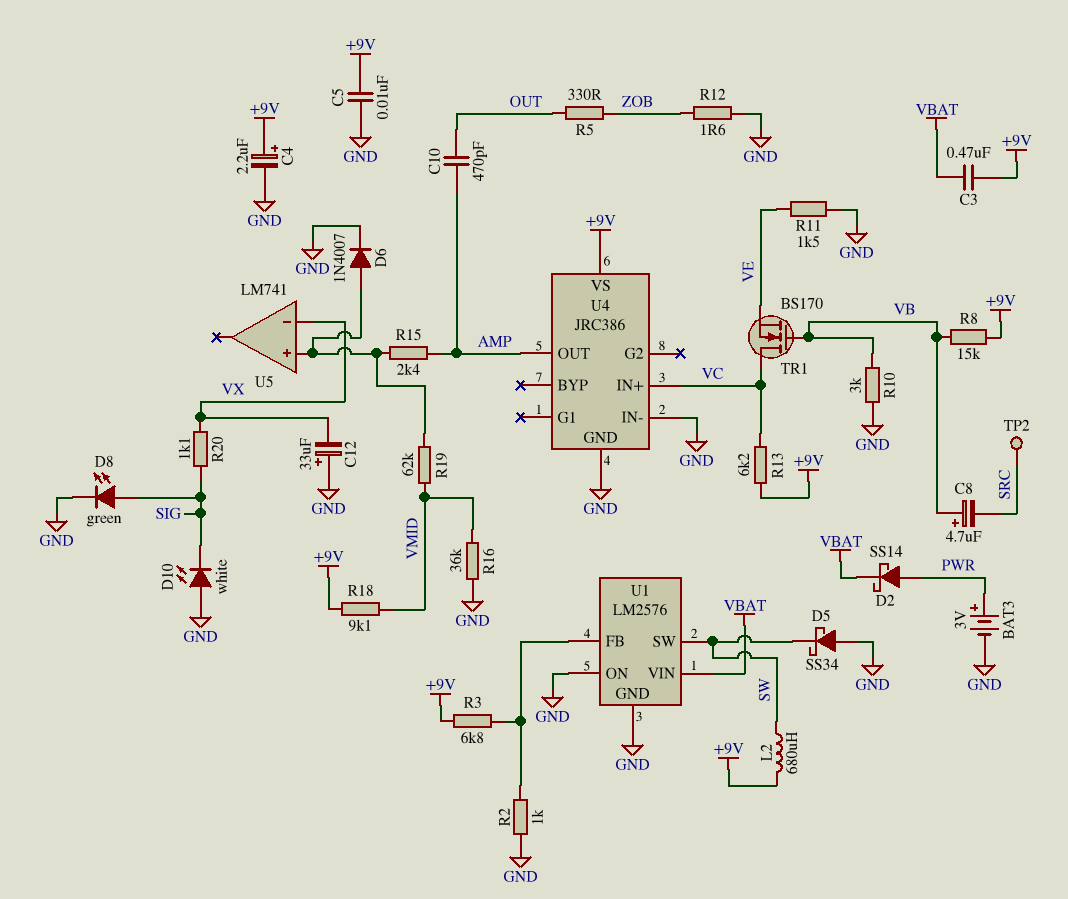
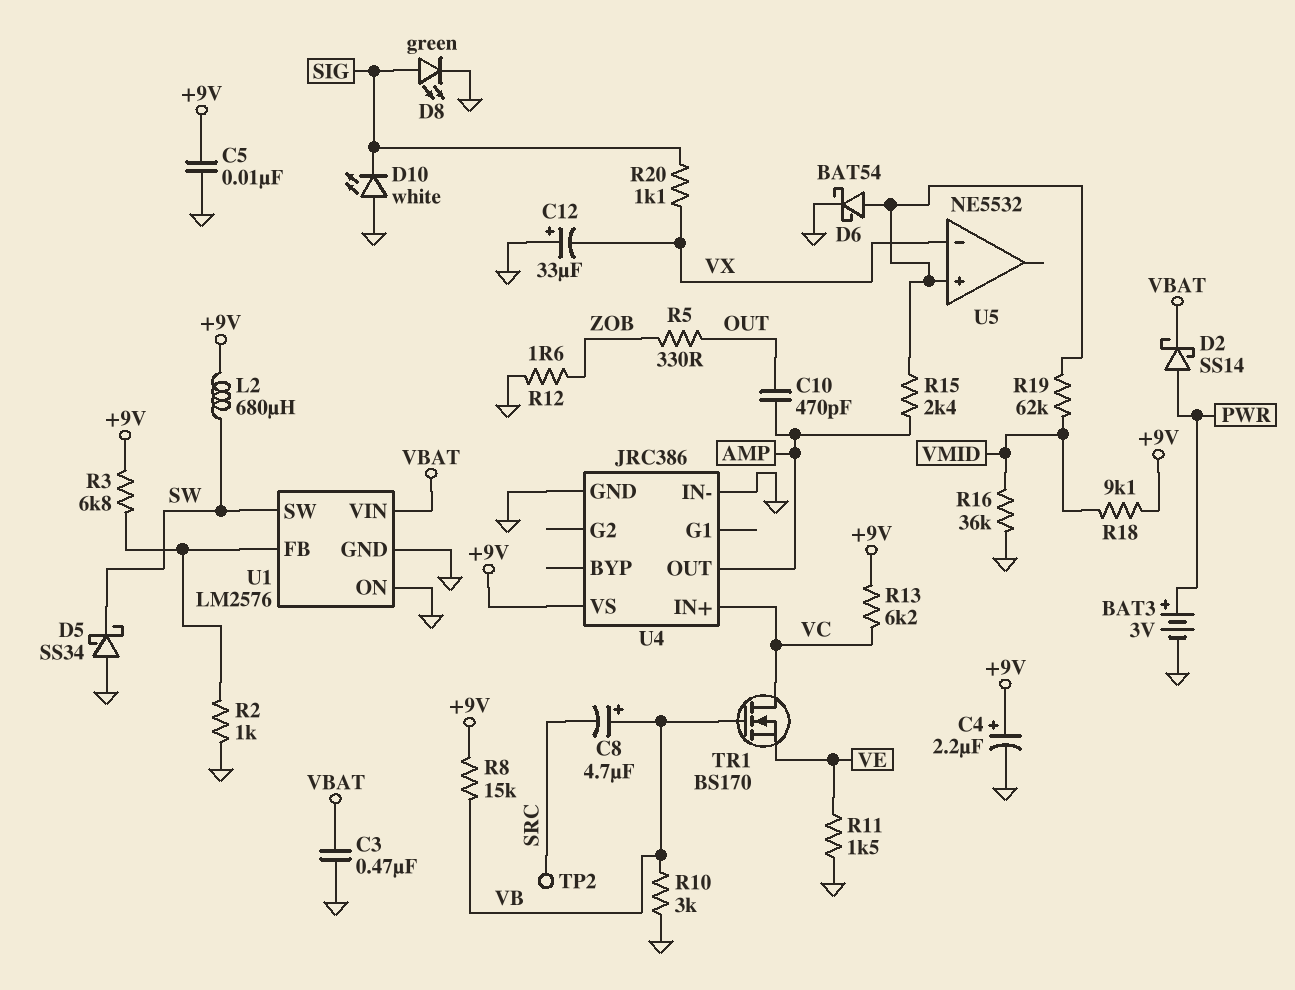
C3: 470nF (+9V, VBAT) -> 470nF (GND, VBAT)
D6: diode 1N4007 (A U5/in+, K GND) -> schottky BAT54 (A U5/in+, K GND)
U5: LM741 -> NE5532

